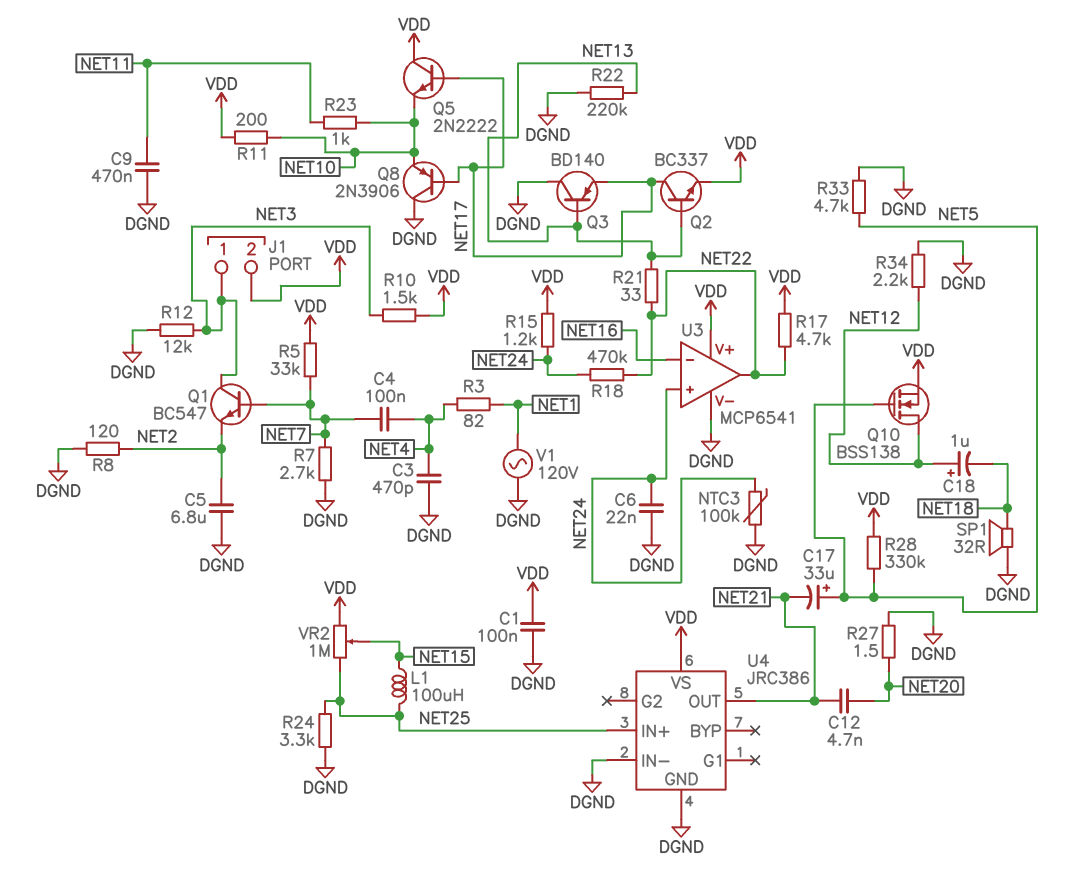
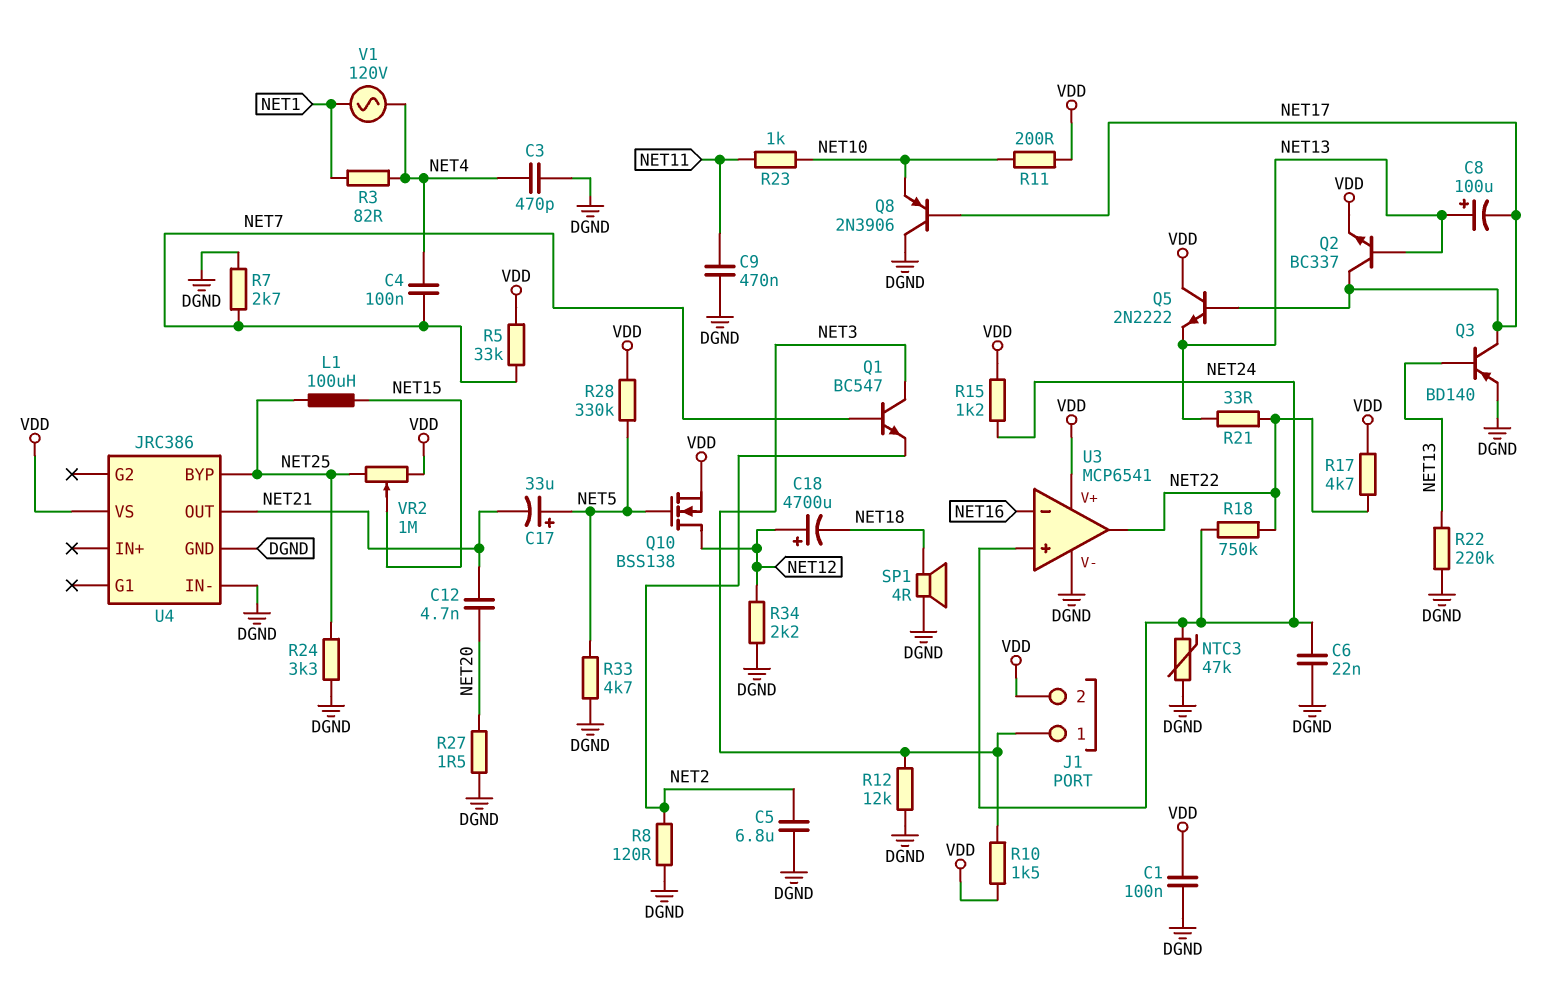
C8: none -> 100uF (plus NET13, minus NET17)
C18: 1uF (plus NET12, minus NET18) -> 4700uF (plus NET12, minus NET18)
NTC3: 100k (DGND, NET24) -> 47k (DGND, NET24)
Q3: PNP BD140 (B NET13, C DGND, E NET17) -> PNP BD140 (B NET13, C NET17, E DGND)
Q5: NPN 2N2222 (B NET17, C VDD, E NET10) -> NPN 2N2222 (B NET17, C VDD, E NET13)
R18: 470k (NET22, NET24) -> 750k (NET22, NET24)
SP1: speaker 32R (DGND, NET18) -> speaker 4R (DGND, NET18)
U4 pin BYP: none -> NET25
U4 pin IN+: NET25 -> none
V1: AC 120V (DGND, NET1) -> AC 120V (NET1, NET4)

